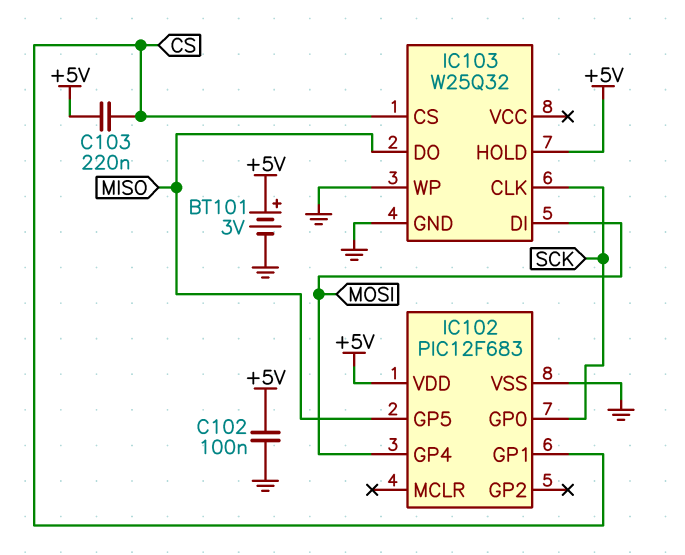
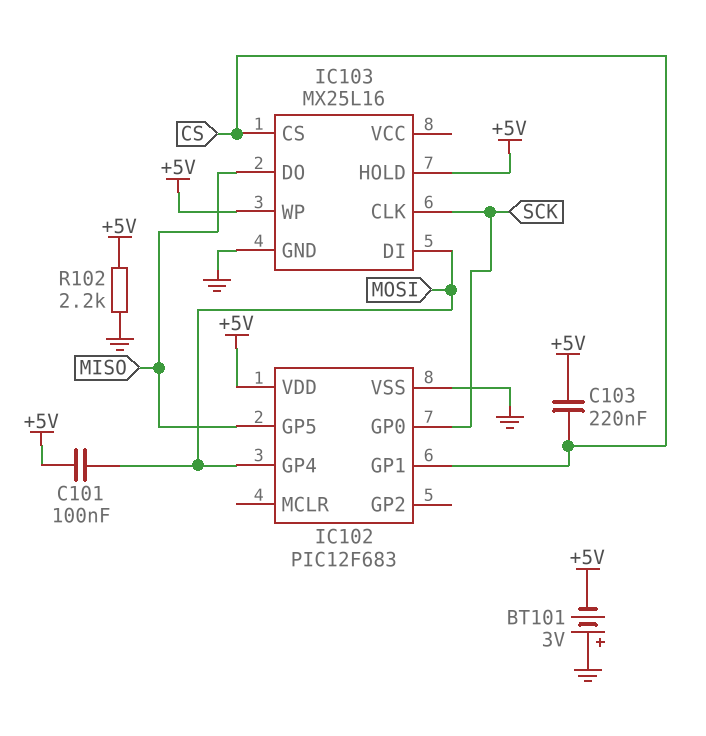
BT101: 3V (plus +5V, minus GND) -> 3V (plus GND, minus +5V)
C101: none -> 100nF (+5V, MOSI)
C102: 100nF (+5V, GND) -> none
IC103: W25Q32 -> MX25L16
IC103 pin WP: GND -> +5V
R102: none -> 2.2k (+5V, GND)

